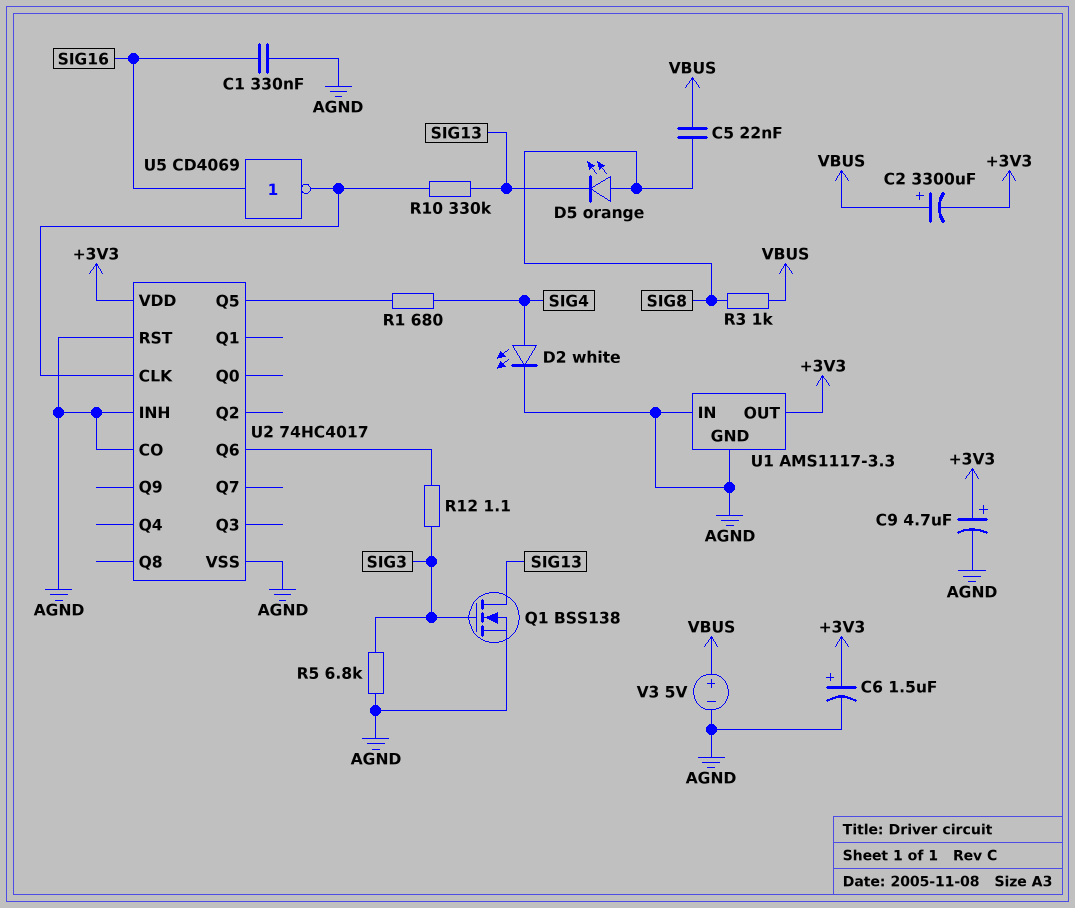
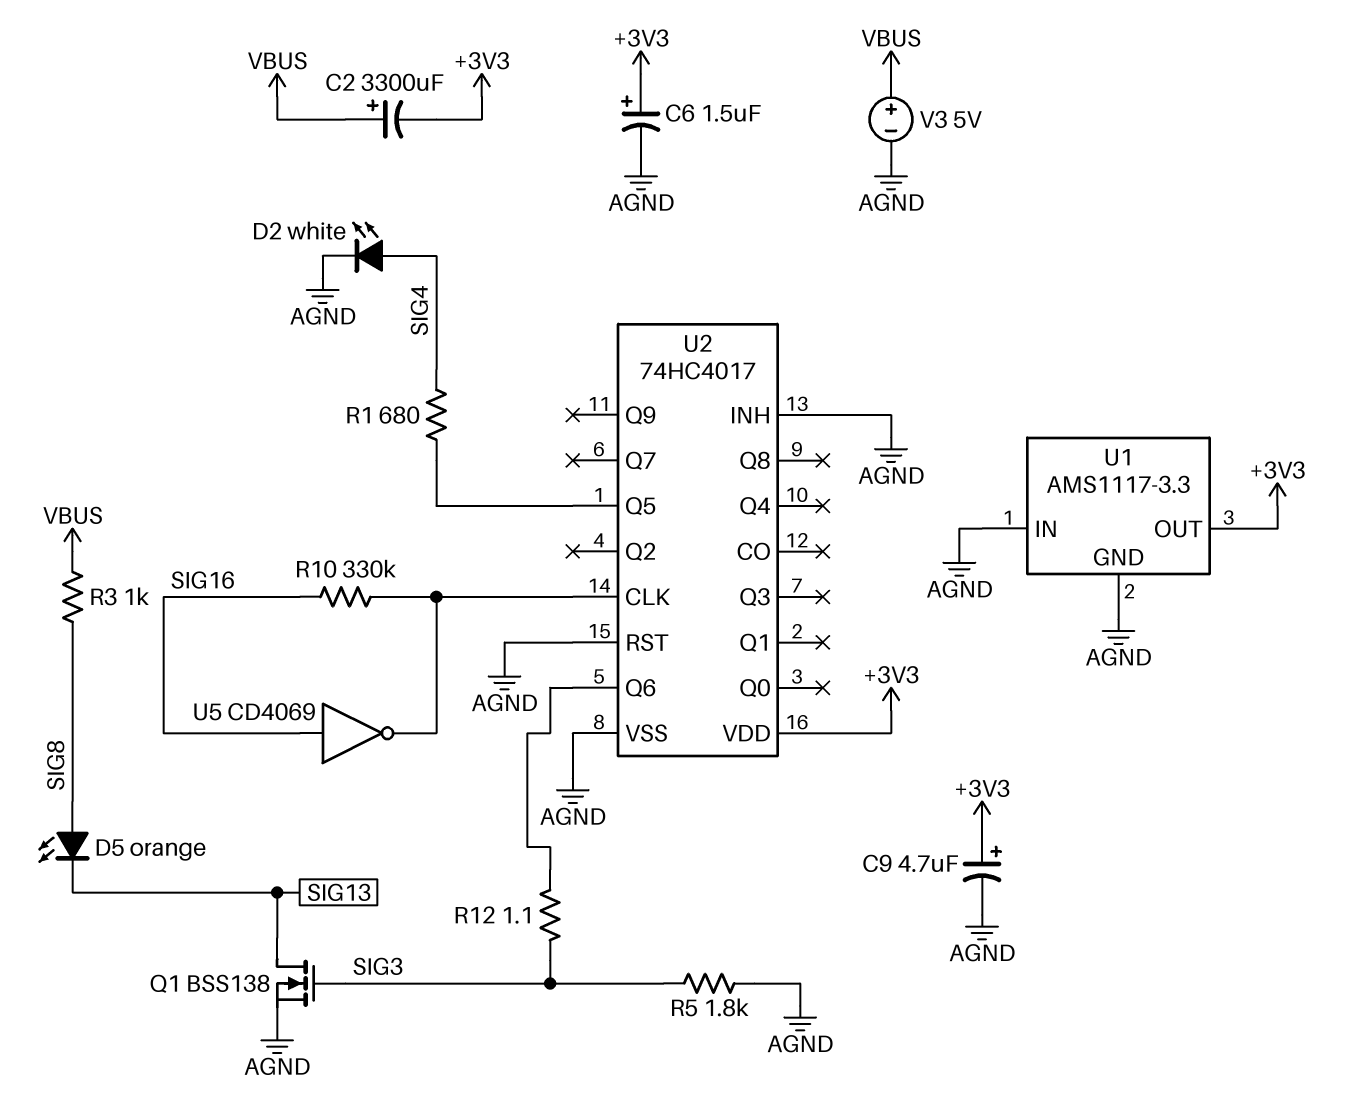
C1: 330nF (AGND, SIG16) -> none
C5: 22nF (SIG8, VBUS) -> none
R5: 6.8k (AGND, SIG3) -> 1.8k (AGND, SIG3)
R10: 330k (SIG13, U2/CLK) -> 330k (SIG16, U2/CLK)
U2 pin CO: AGND -> none

